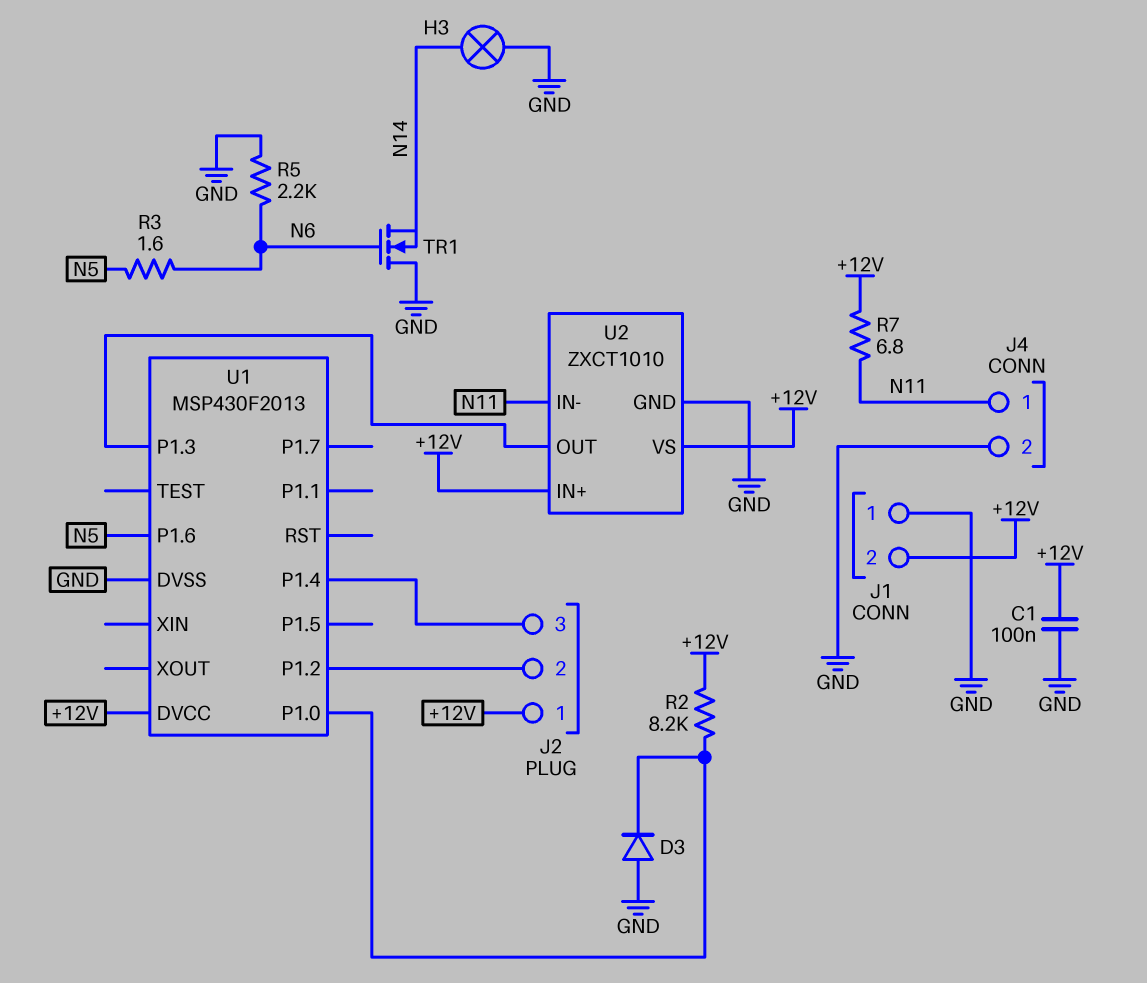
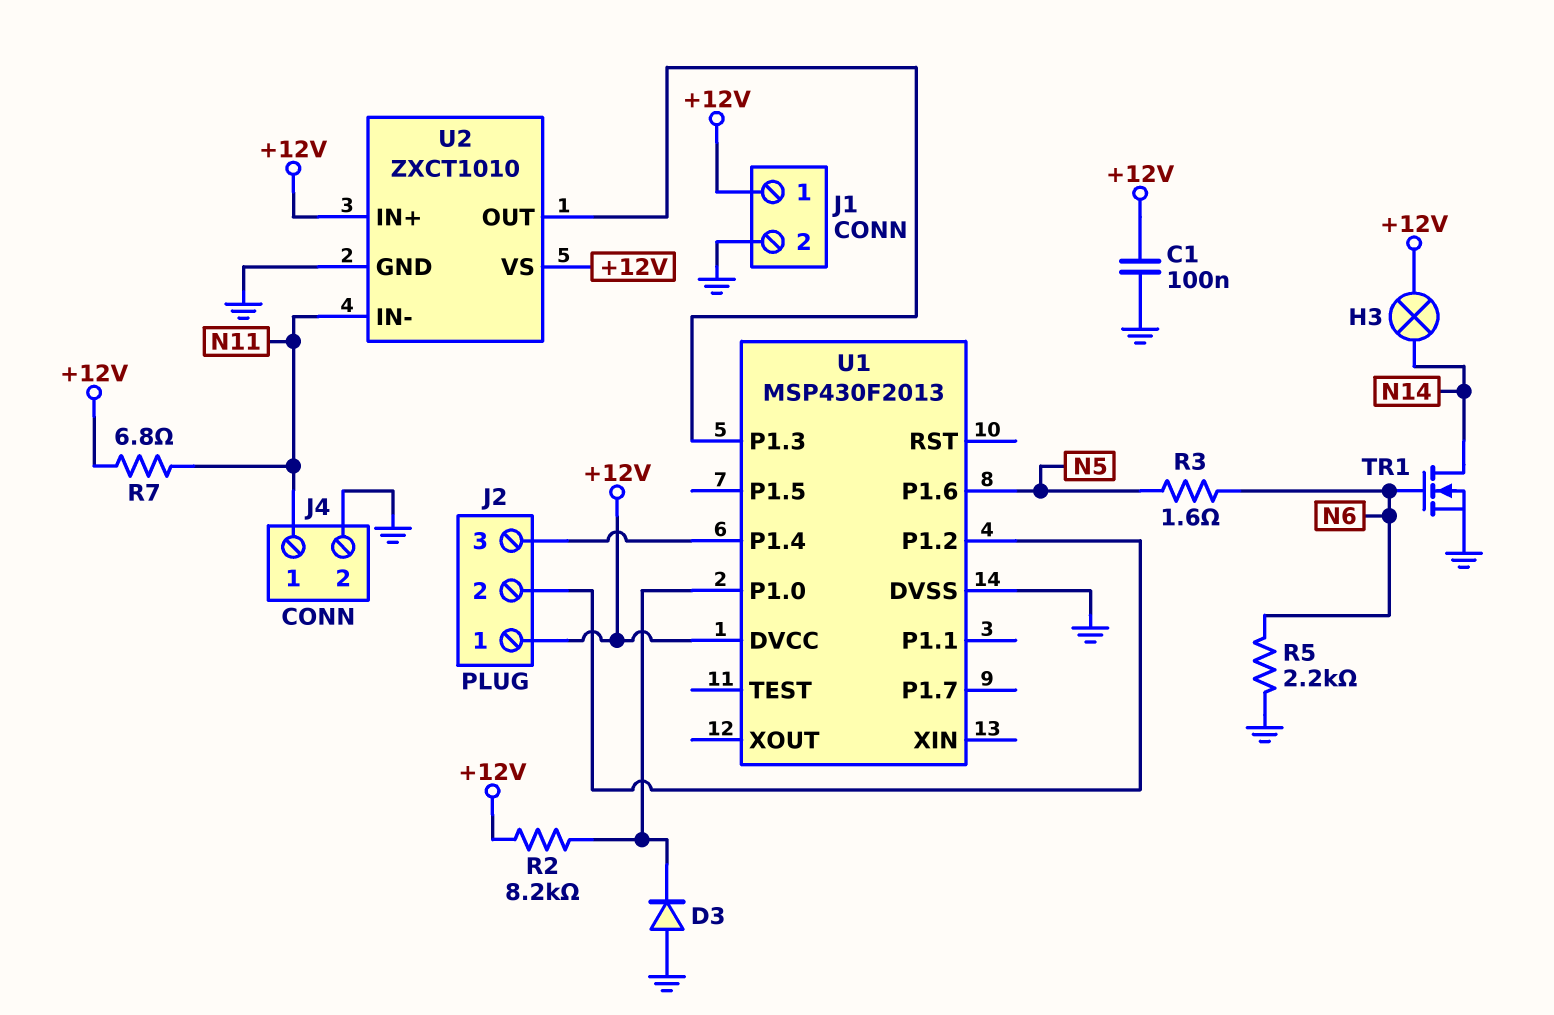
H3: lamp (GND, N14) -> lamp (+12V, N14)
J1 pin 1: GND -> +12V
J1 pin 2: +12V -> GND
TR1: NMOS (G N6, D GND, S N14) -> NMOS (G N6, D N14, S GND)

